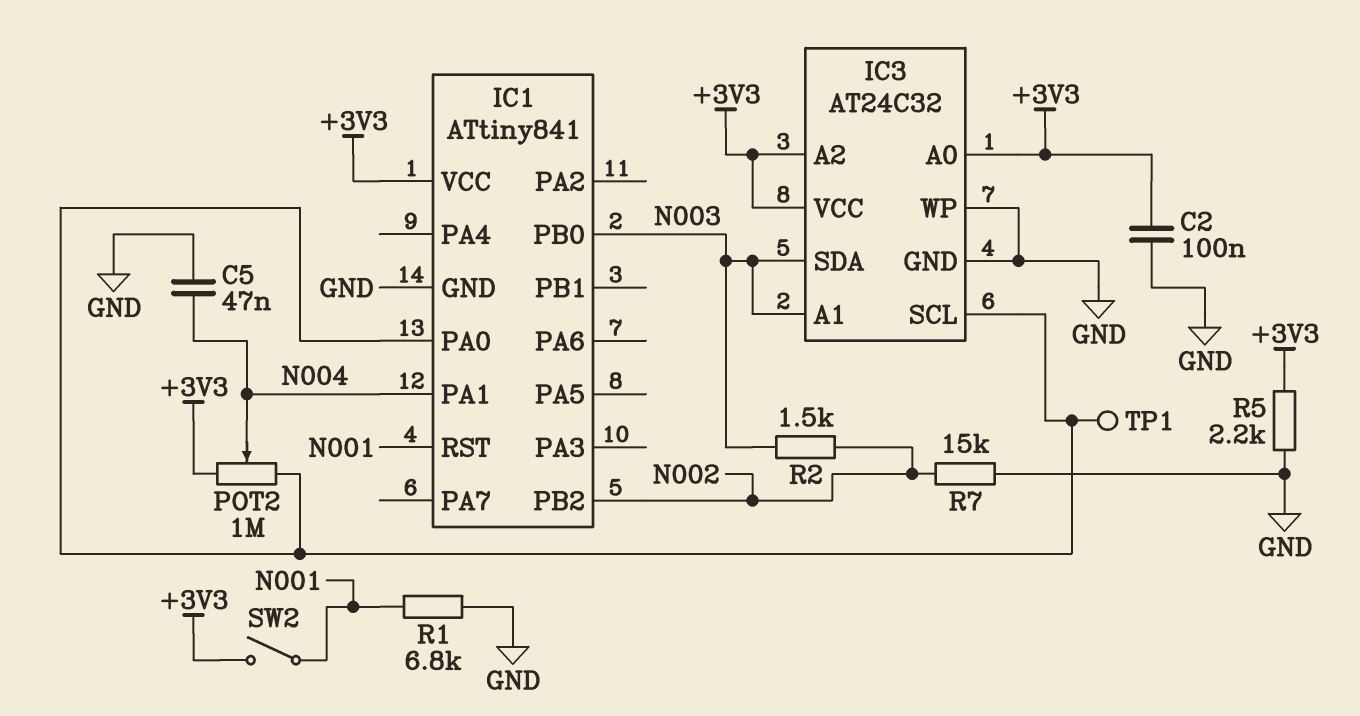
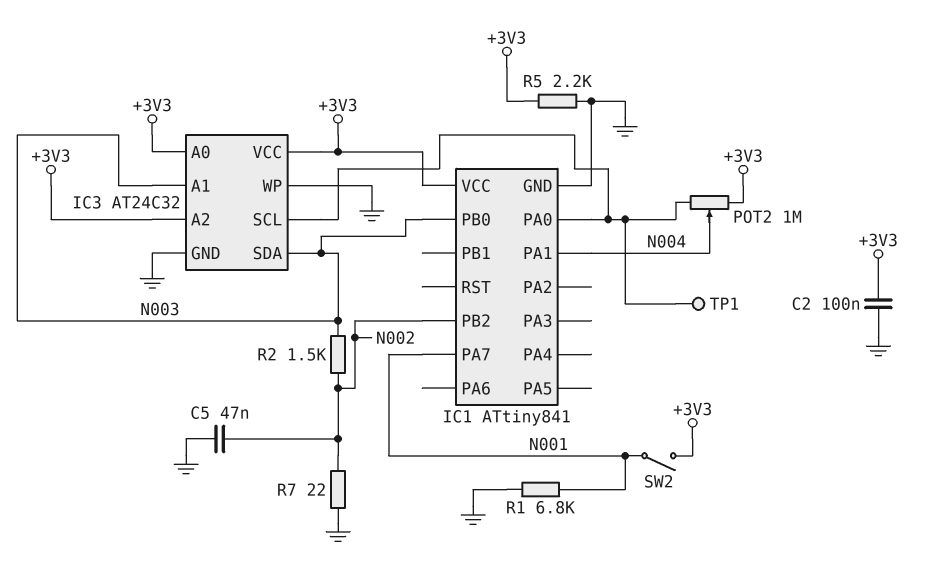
C5: 47nF (GND, N004) -> 47nF (GND, N002)
IC1 pin PA7: none -> N001
IC1 pin RST: N001 -> none
R7: 15k (GND, N002) -> 22 (GND, N002)

